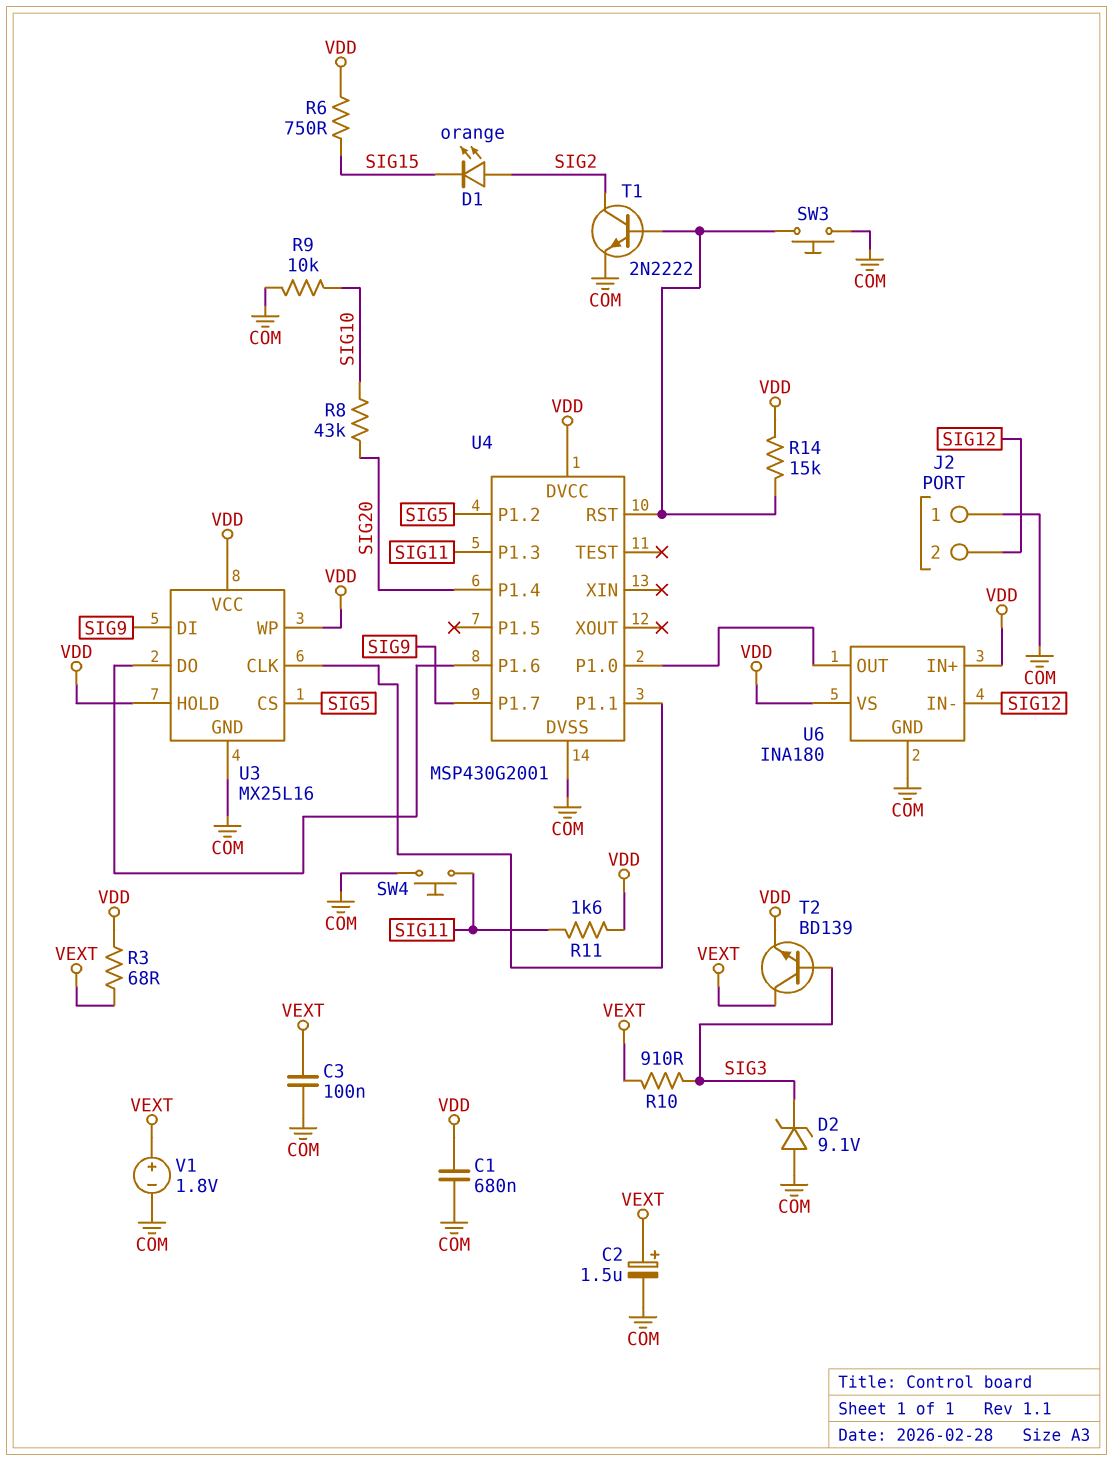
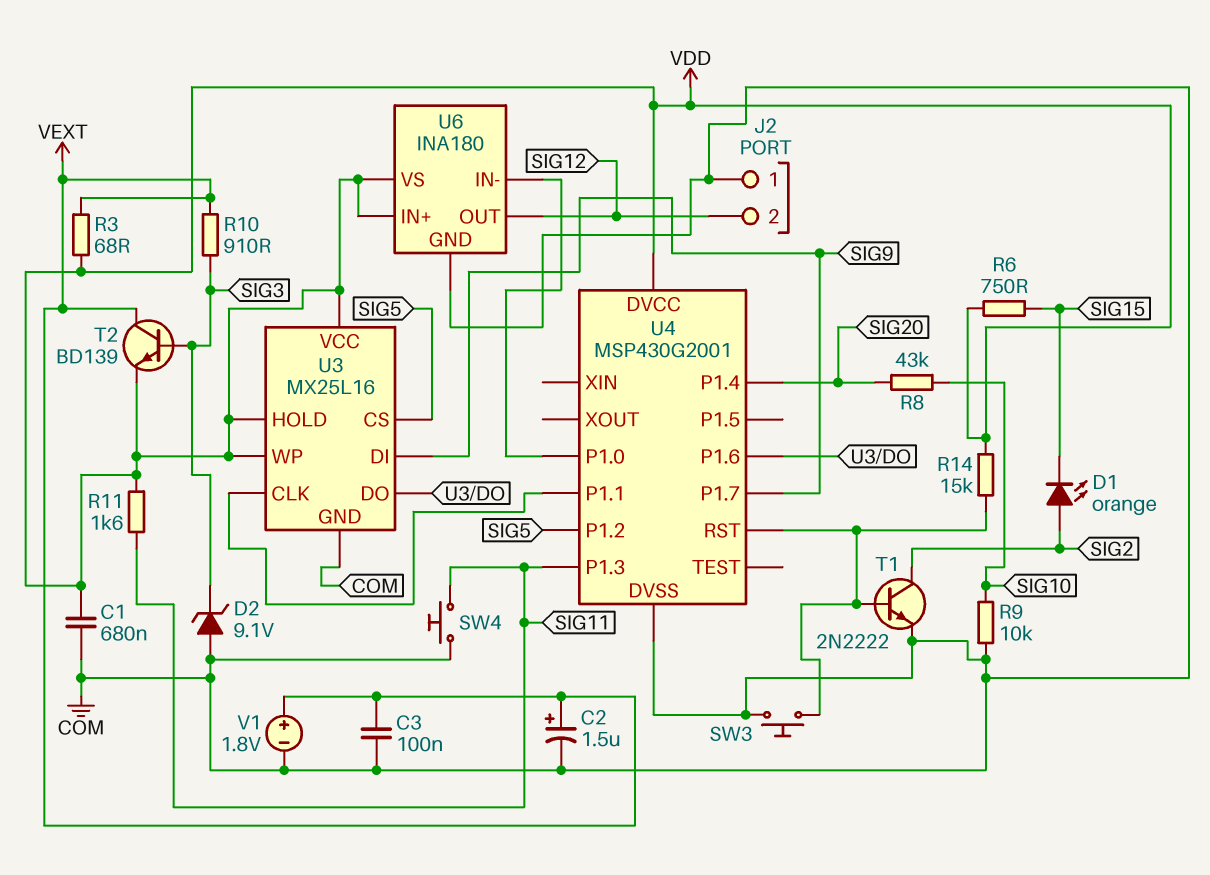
U6 pin IN-: SIG12 -> U4/P1.0
U6 pin OUT: U4/P1.0 -> SIG12

